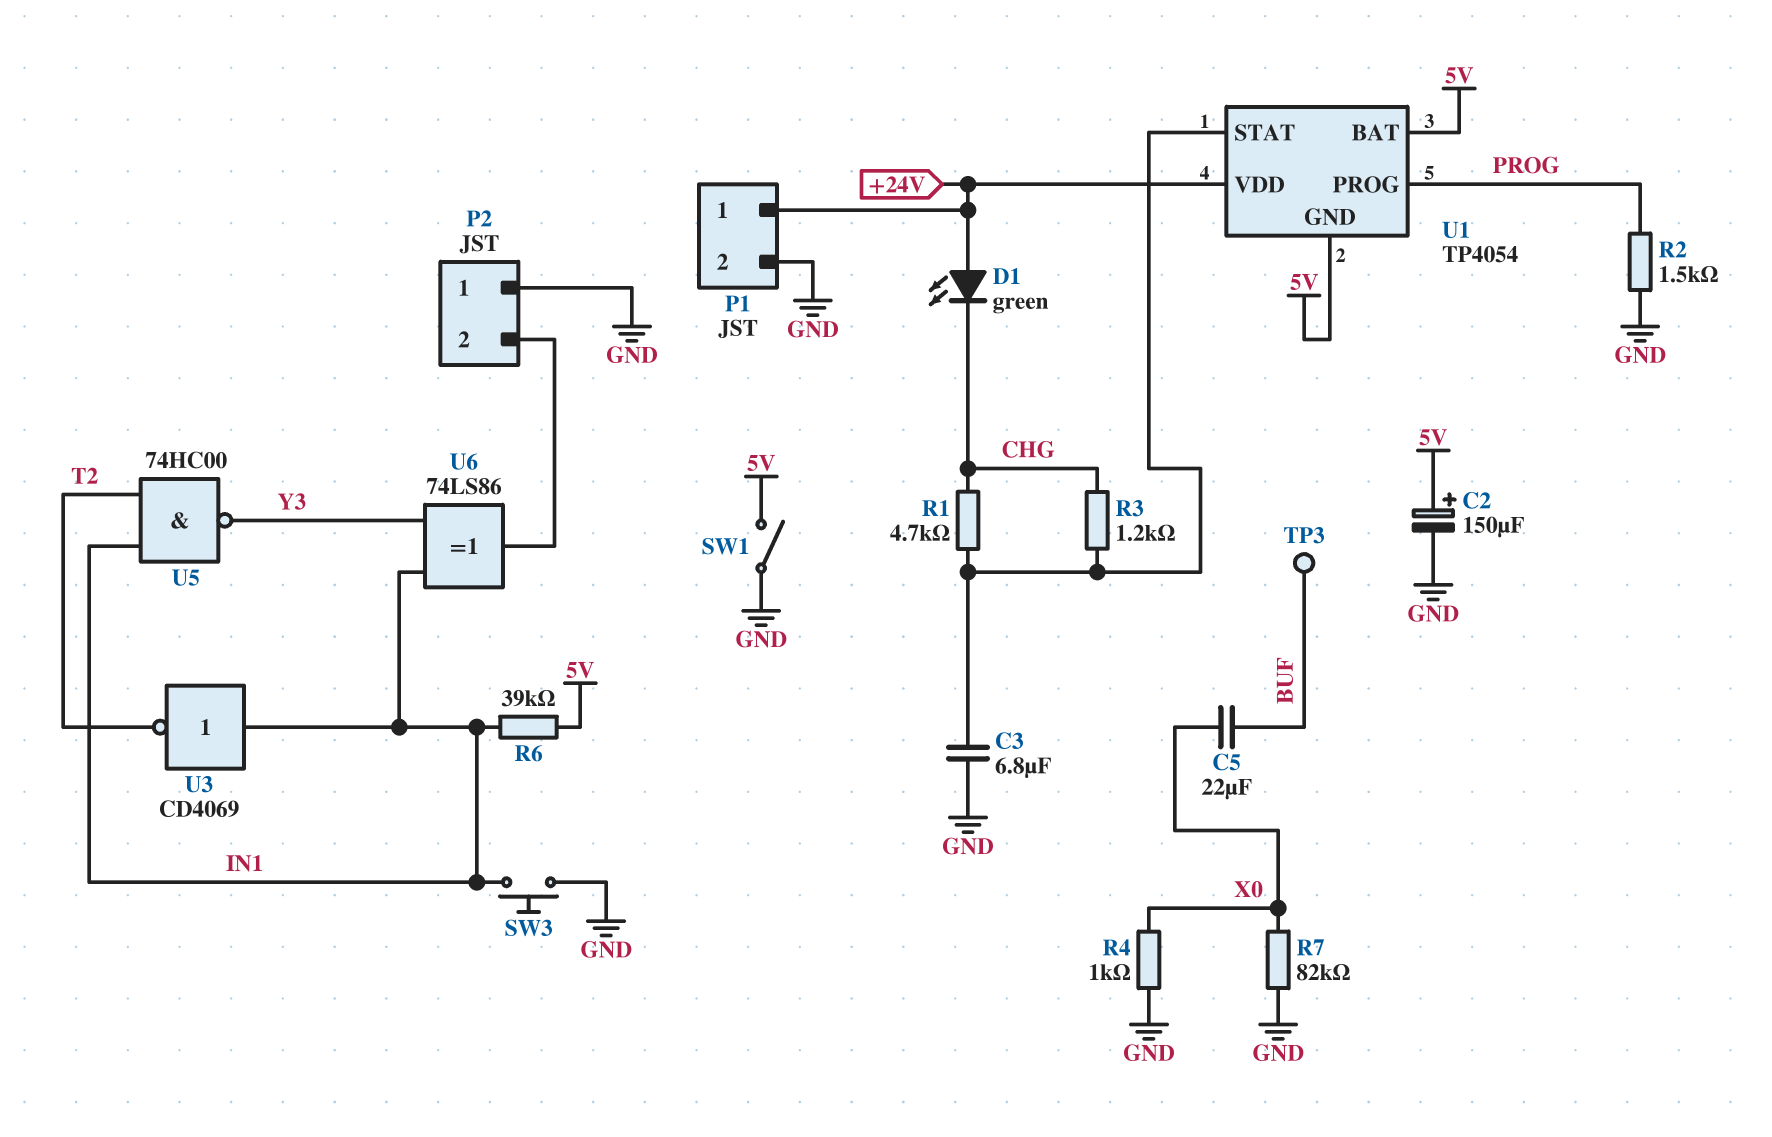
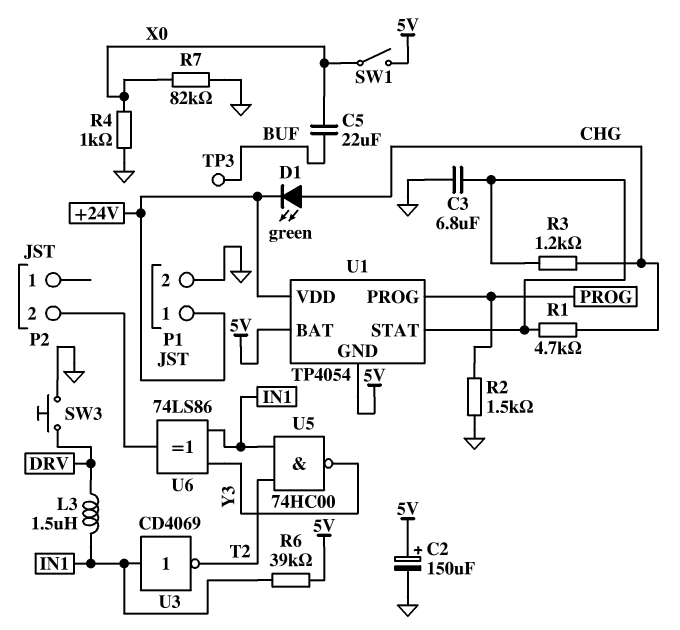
D1: LED green (A +24V, K CHG) -> LED green (A CHG, K +24V)
L3: none -> 1.5uH (DRV, IN1)
P2 pin 1: GND -> none
SW1: switch (5V, GND) -> switch (5V, X0)
SW3: button (GND, IN1) -> button (DRV, GND)

